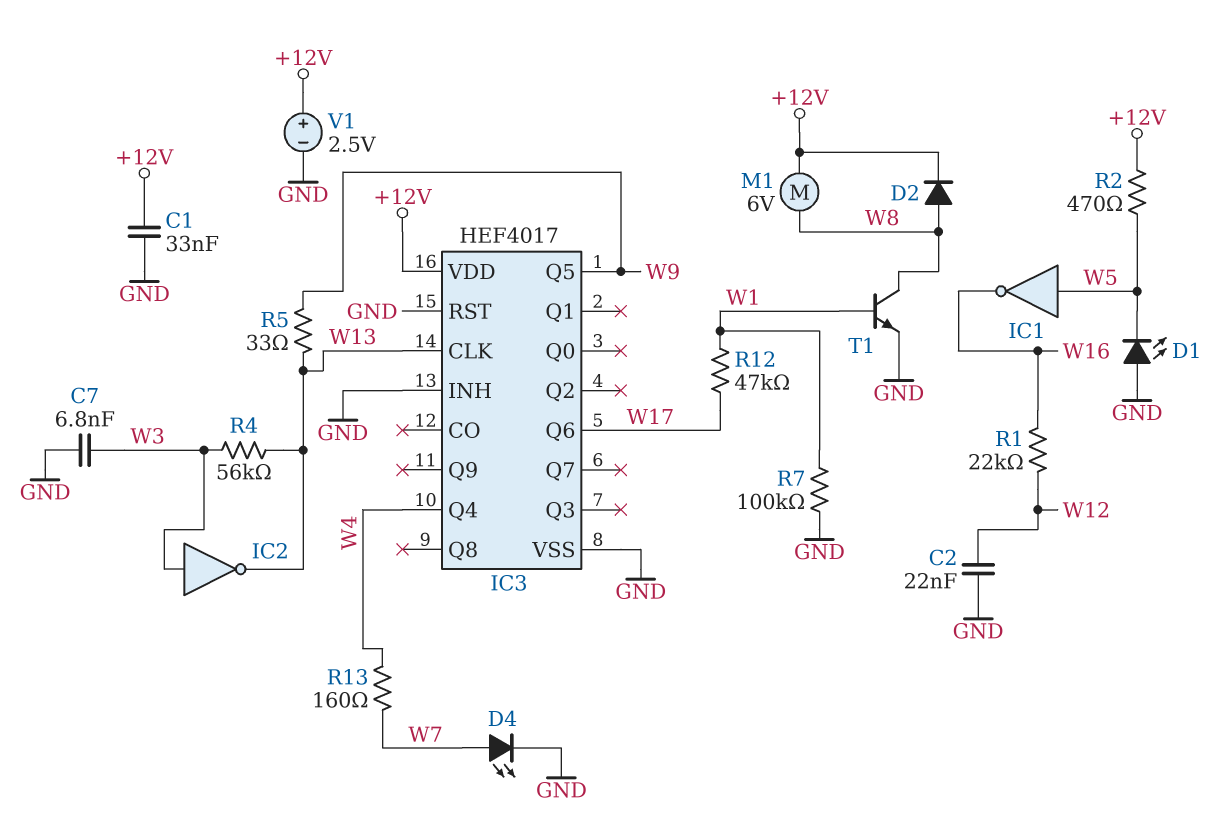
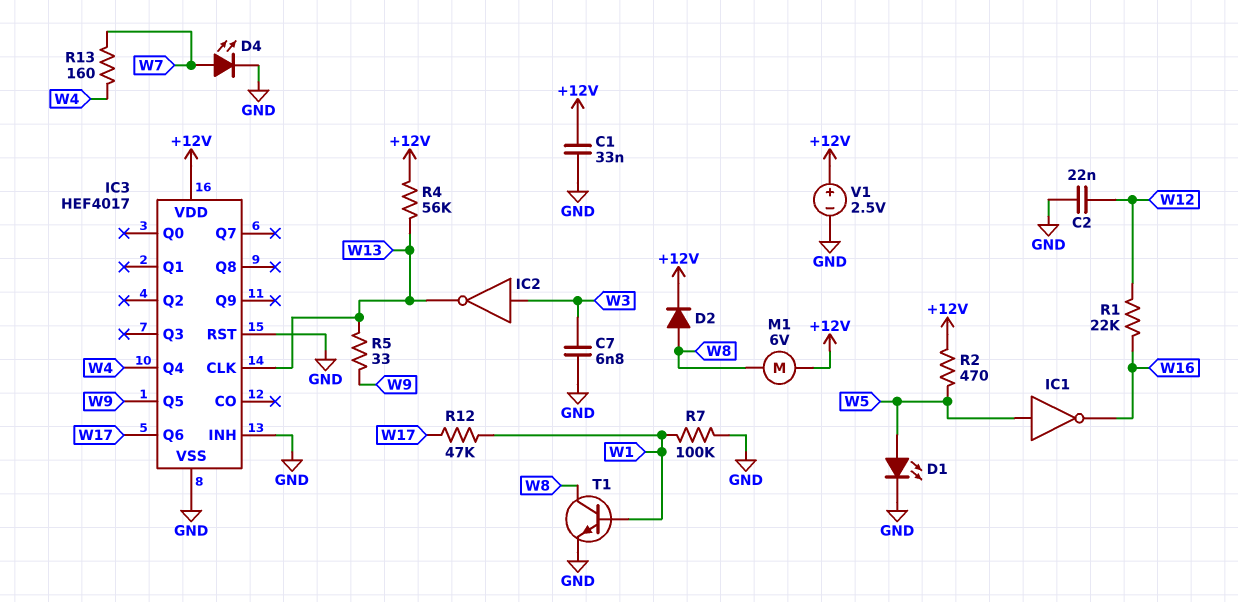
D1: LED (A GND, K W5) -> LED (A W5, K GND)
R4: 56k (W3, W13) -> 56k (+12V, W13)

